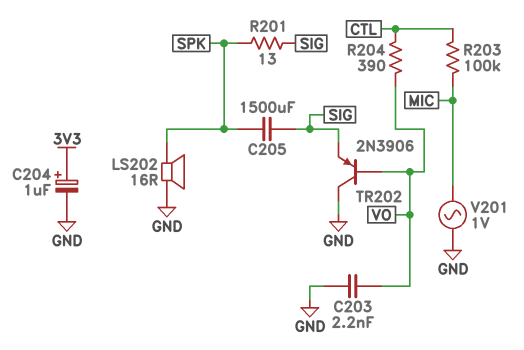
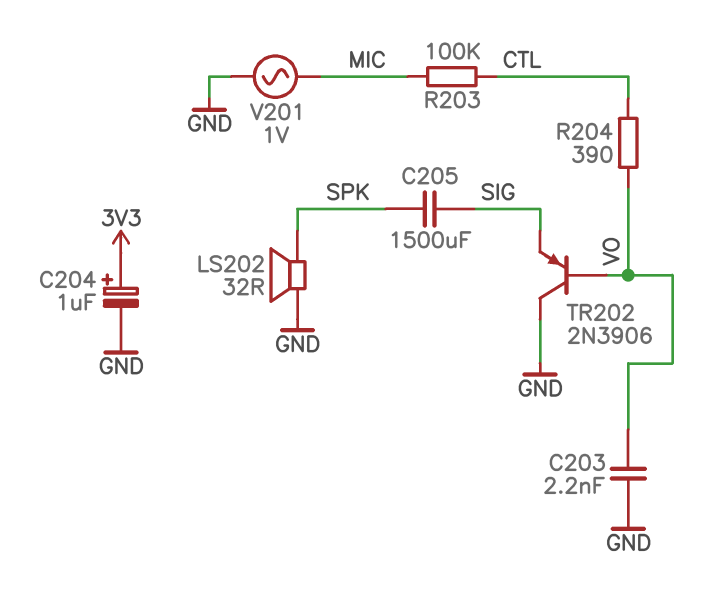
LS202: speaker 16R (GND, SPK) -> speaker 32R (GND, SPK)
R201: 13 (SIG, SPK) -> none

